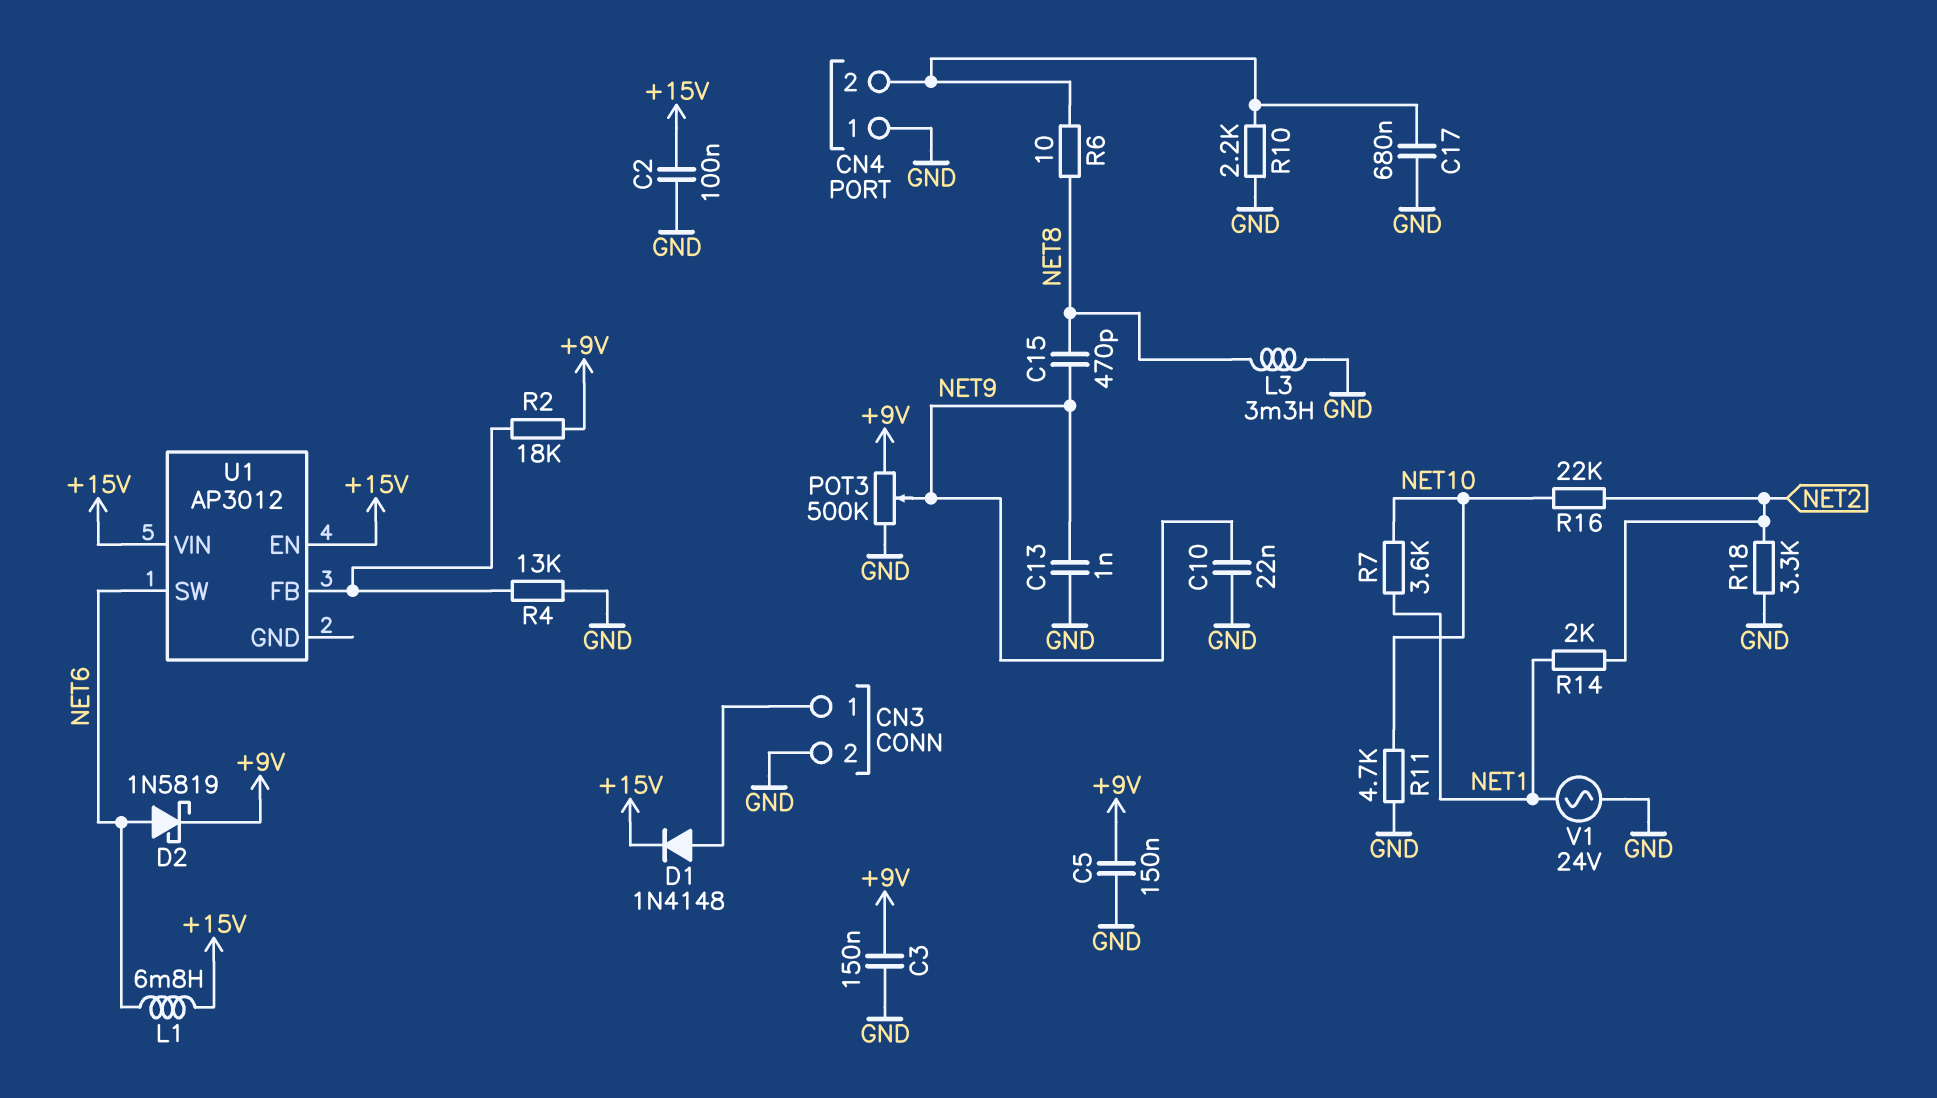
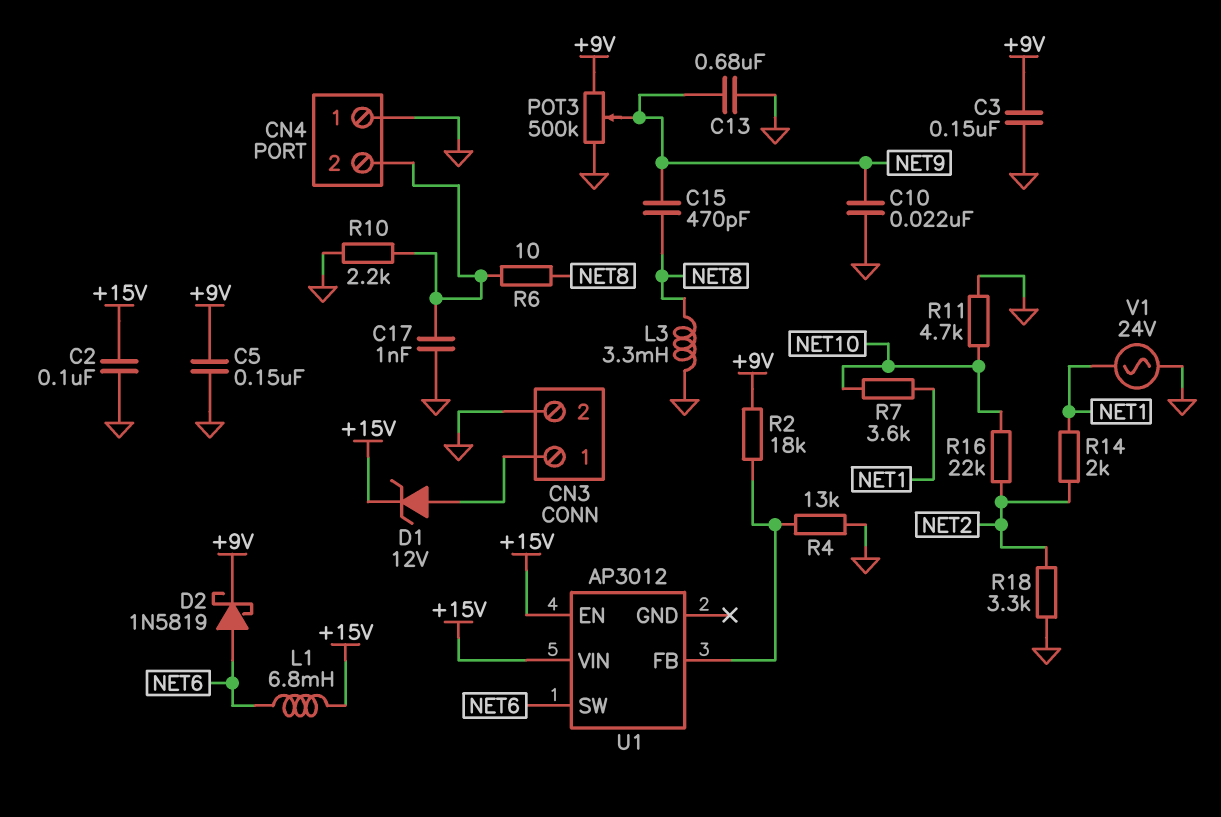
C13: 1nF (GND, NET9) -> 680nF (GND, NET9)
C17: 680nF (CN4/2, GND) -> 1nF (CN4/2, GND)
D1: diode 1N4148 (A CN3/1, K +15V) -> zener 12V (A CN3/1, K +15V)

